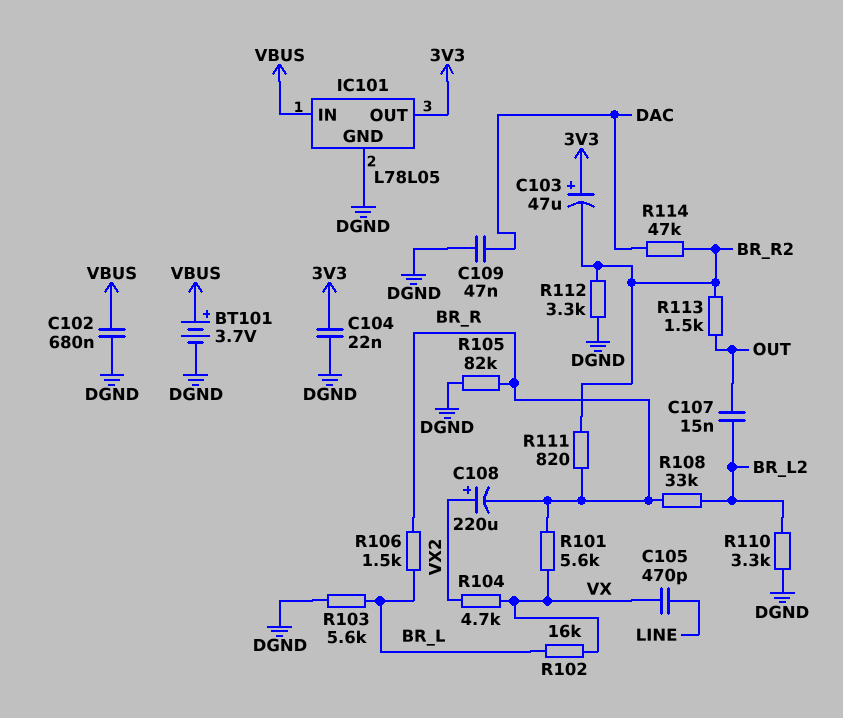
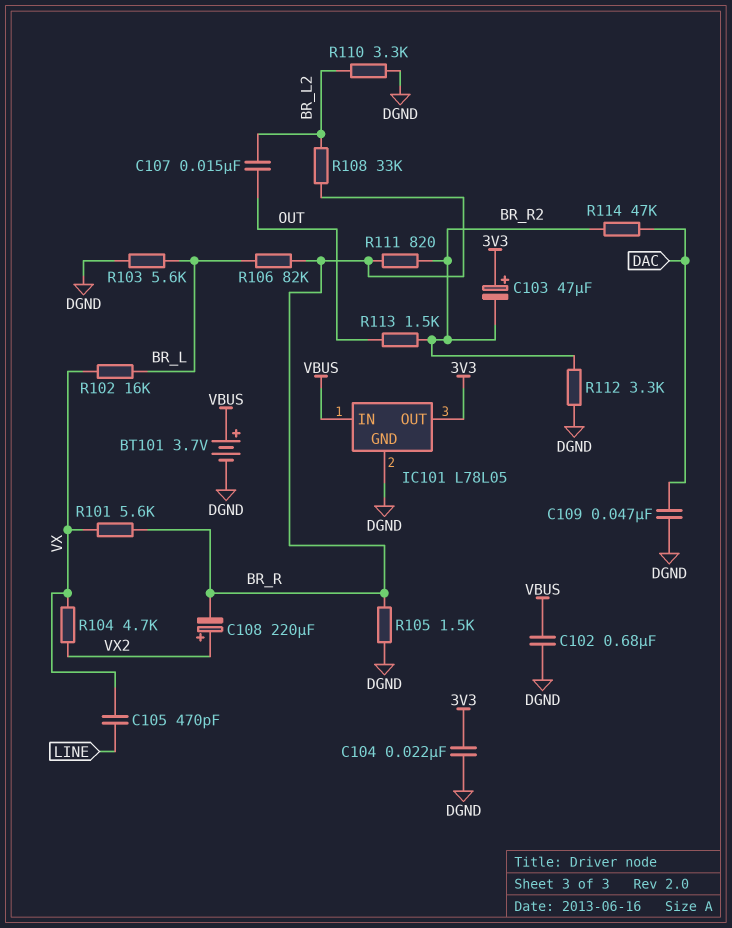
R105: 82k (BR_R, DGND) -> 1.5k (BR_R, DGND)
R106: 1.5k (BR_L, BR_R) -> 82k (BR_L, BR_R)

